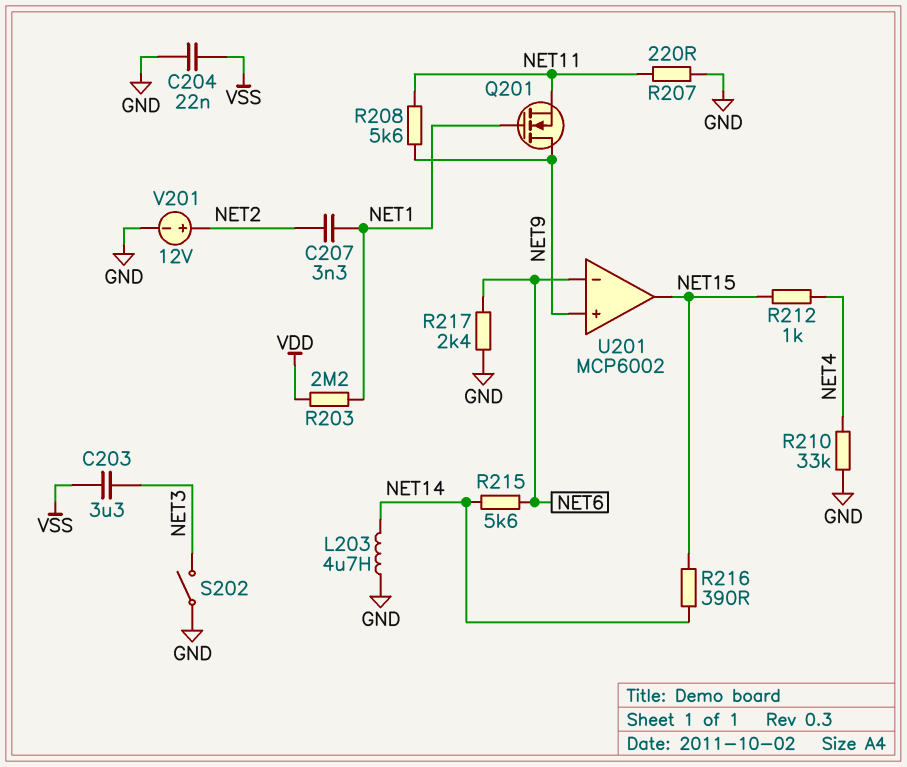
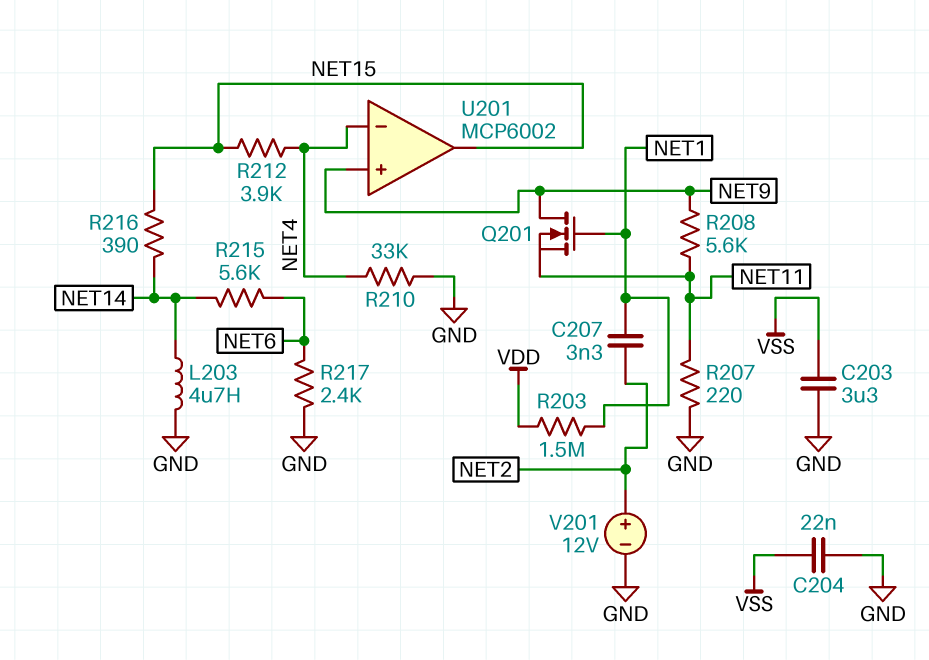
C203: 3.3uF (NET3, VSS) -> 3.3uF (GND, VSS)
R203: 2.2M (NET1, VDD) -> 1.5M (NET1, VDD)
R212: 1k (NET4, NET15) -> 3.9k (NET4, NET15)
S202: switch (GND, NET3) -> none
U201 pin in-: NET6 -> NET4

